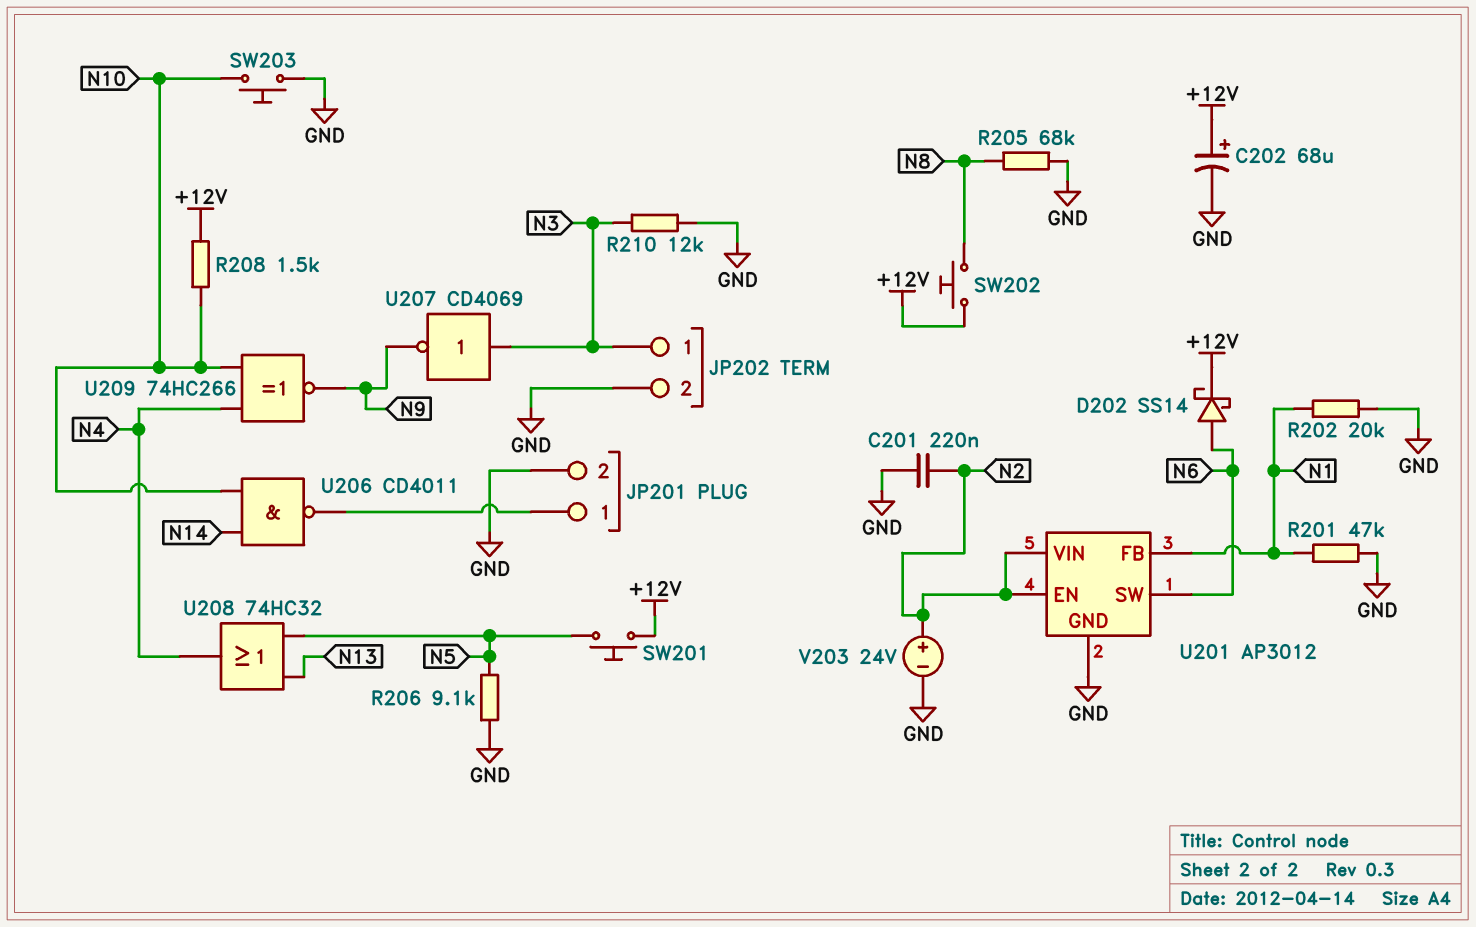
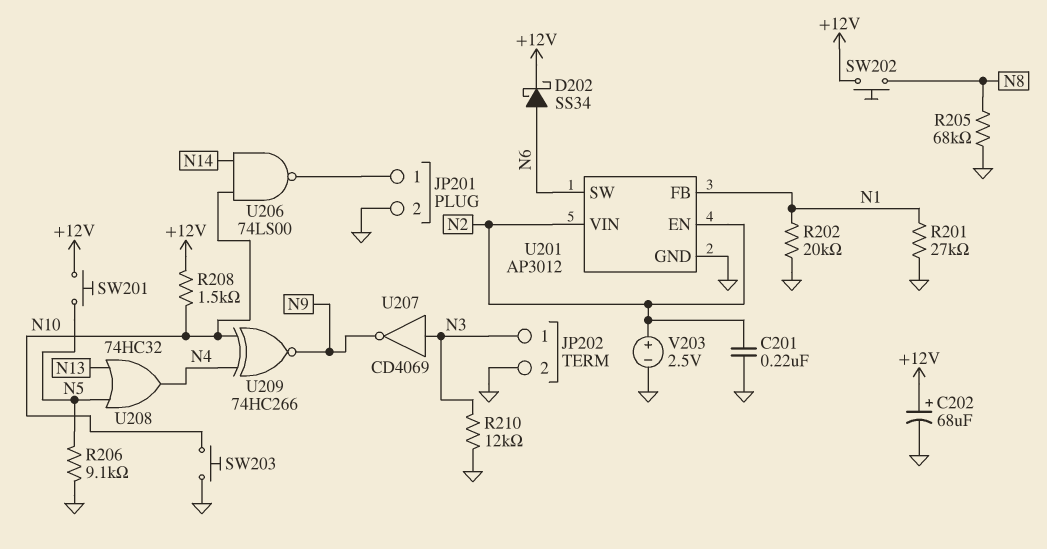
D202: schottky SS14 (A N6, K +12V) -> schottky SS34 (A N6, K +12V)
R201: 47k (GND, N1) -> 27k (GND, N1)
U206: NAND CD4011 (in N10, in N14, out JP201/1) -> NAND 74LS00 (in N10, in N14, out JP201/1)
V203: 24V (plus N2, minus GND) -> 2.5V (plus N2, minus GND)

